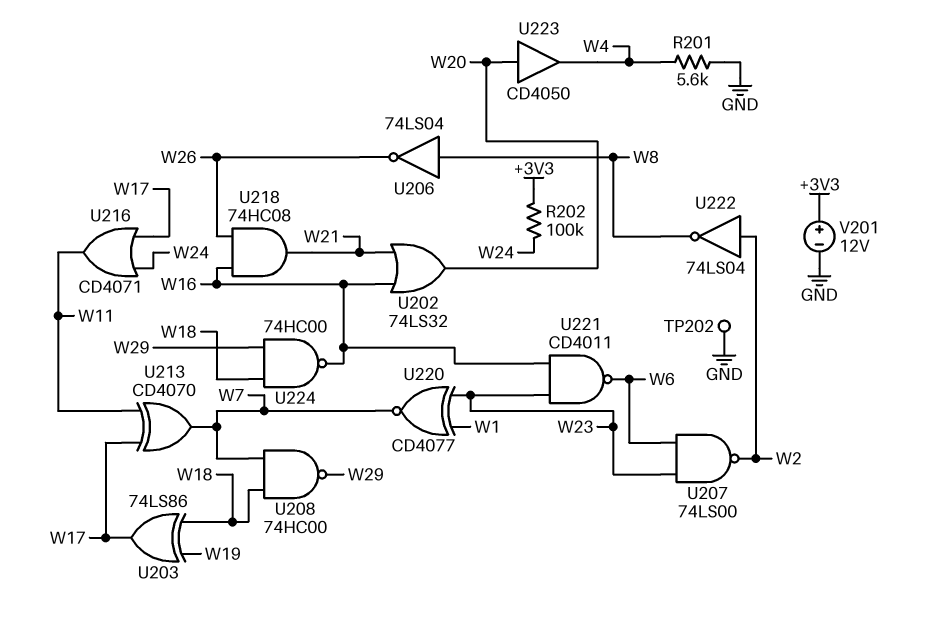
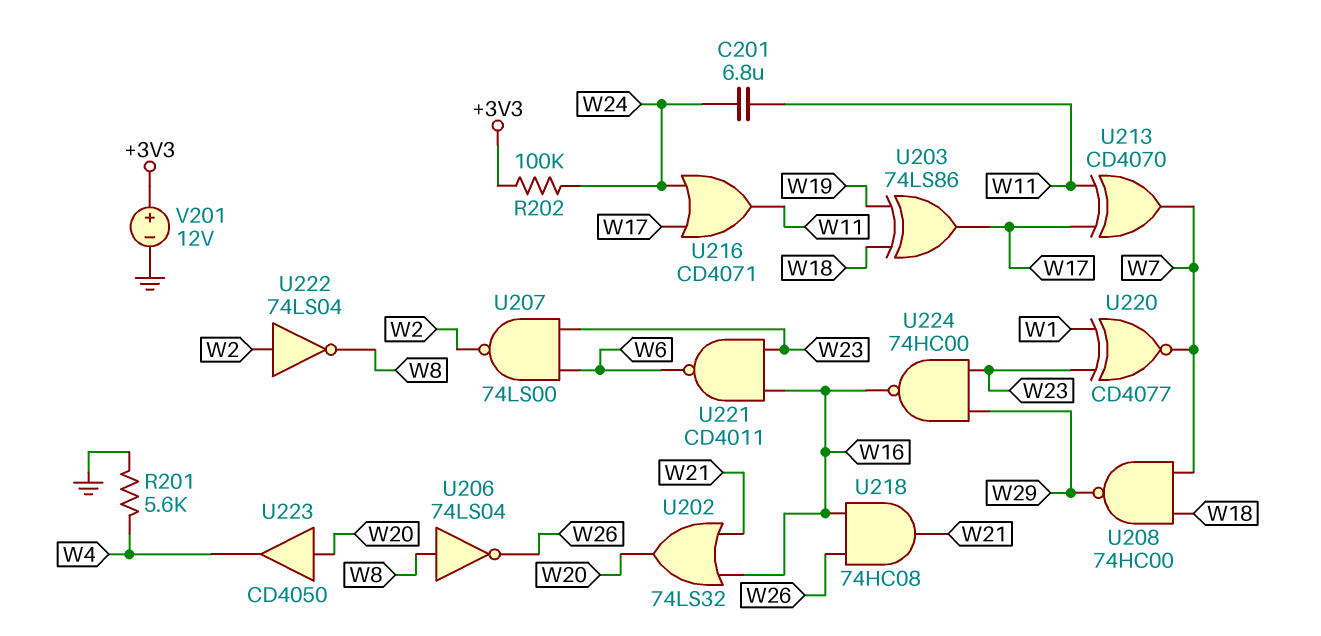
C201: none -> 6.8uF (W11, W24)
TP202: test point (GND) -> none
U224: NAND 74HC00 (in W18, in W29, out W16) -> NAND 74HC00 (in W23, in W29, out W16)

